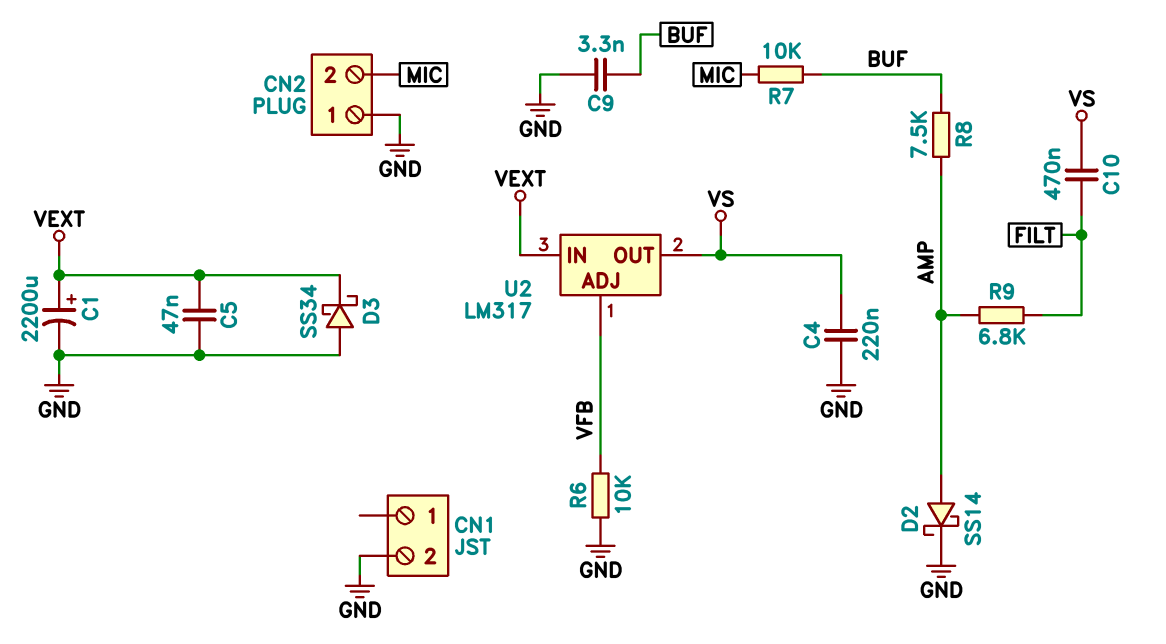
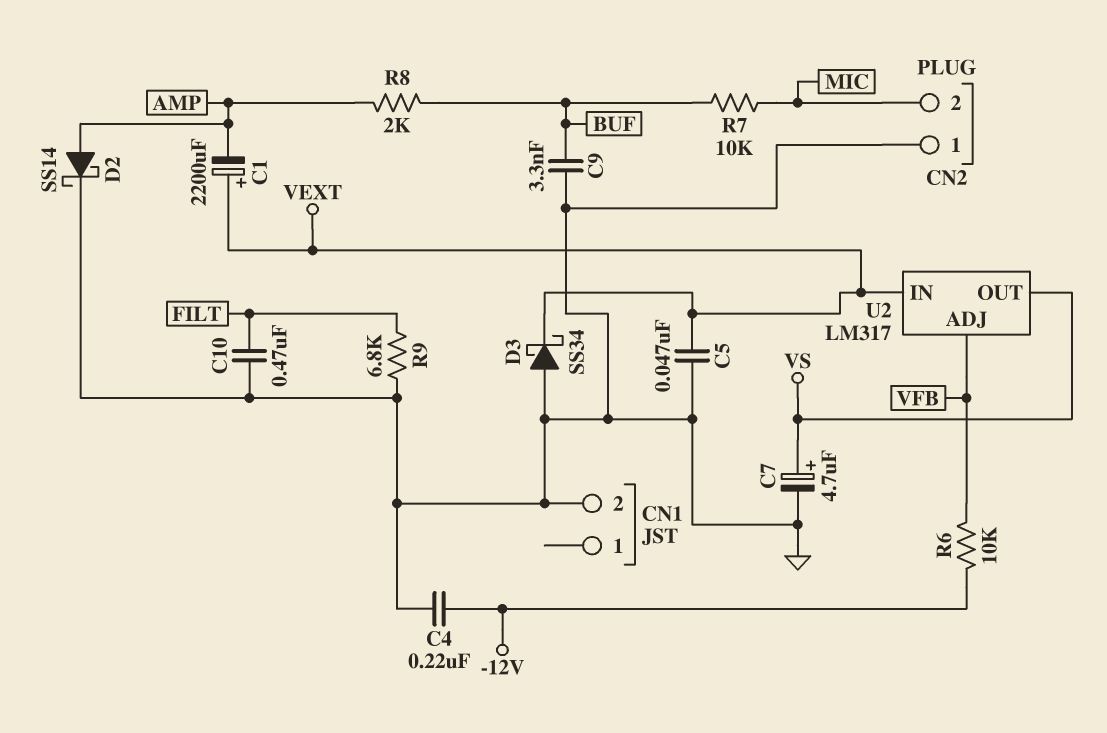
C1: 2200uF (plus VEXT, minus GND) -> 2200uF (plus VEXT, minus AMP)
C4: 220nF (GND, VS) -> 220nF (-12V, GND)
C7: none -> 4.7uF (plus VS, minus GND)
C10: 470nF (FILT, VS) -> 470nF (FILT, GND)
R6: 10k (GND, VFB) -> 10k (-12V, VFB)
R8: 7.5k (AMP, BUF) -> 2k (AMP, BUF)
R9: 6.8k (AMP, FILT) -> 6.8k (FILT, GND)

